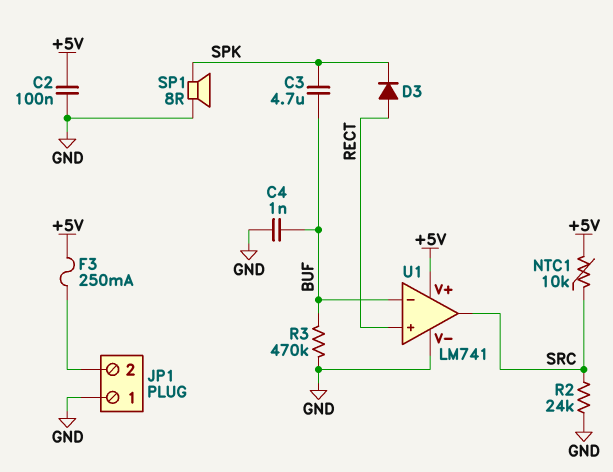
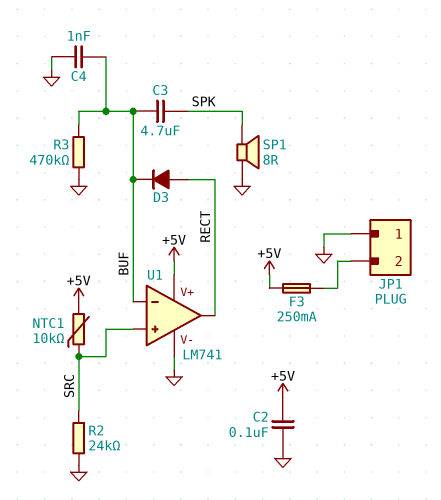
D3: diode (A RECT, K SPK) -> diode (A RECT, K BUF)
U1 pin in+: RECT -> SRC
U1 pin out: SRC -> RECT

